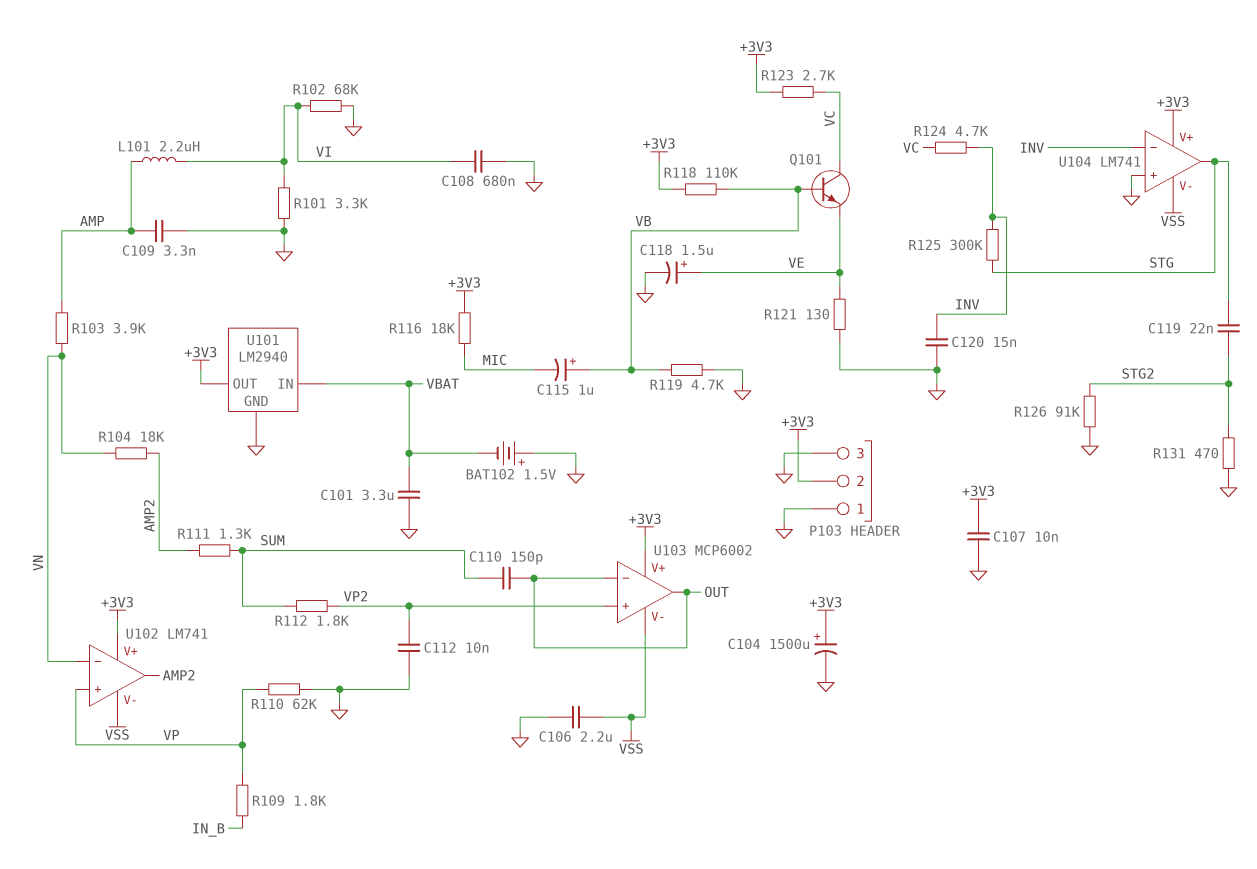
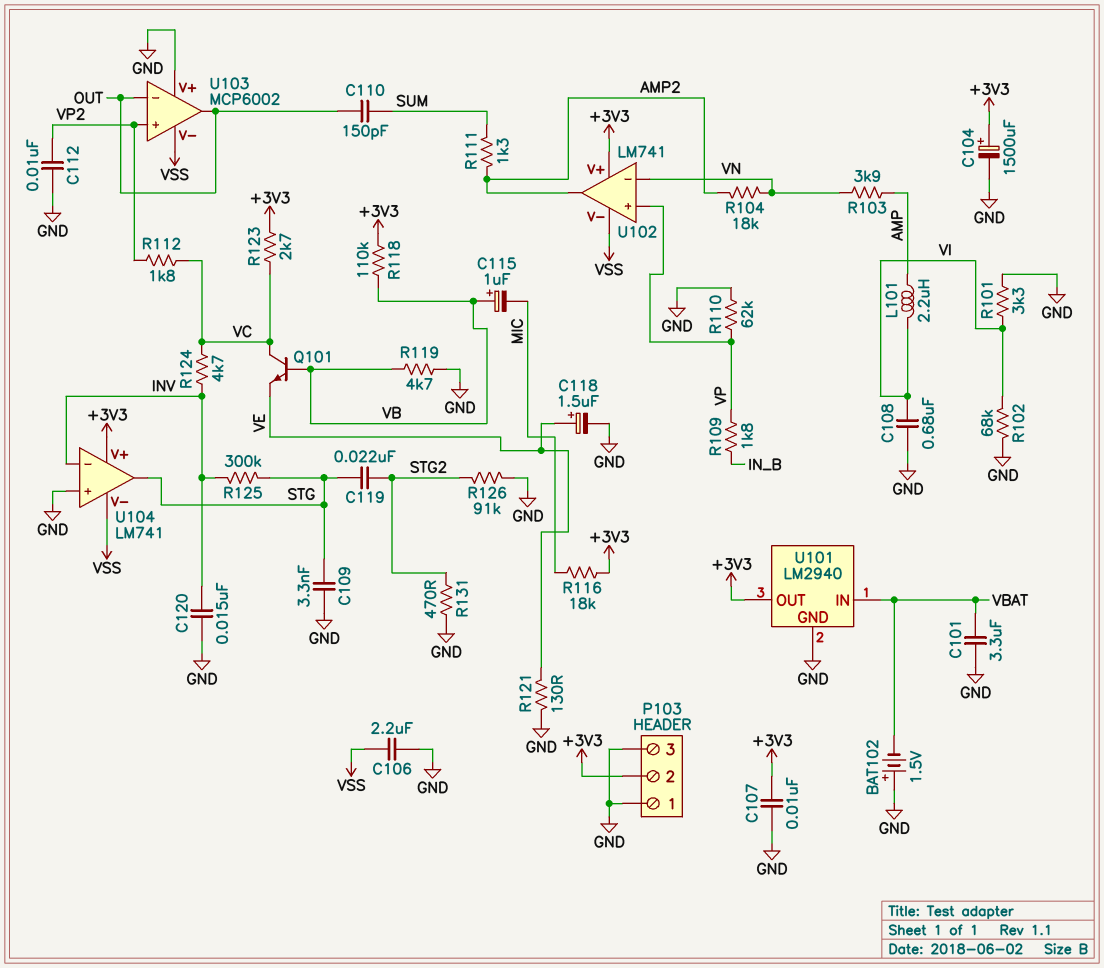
C109: 3.3nF (AMP, GND) -> 3.3nF (GND, STG)
R112: 1.8k (SUM, VP2) -> 1.8k (VC, VP2)
U103 pin V+: +3V3 -> GND

